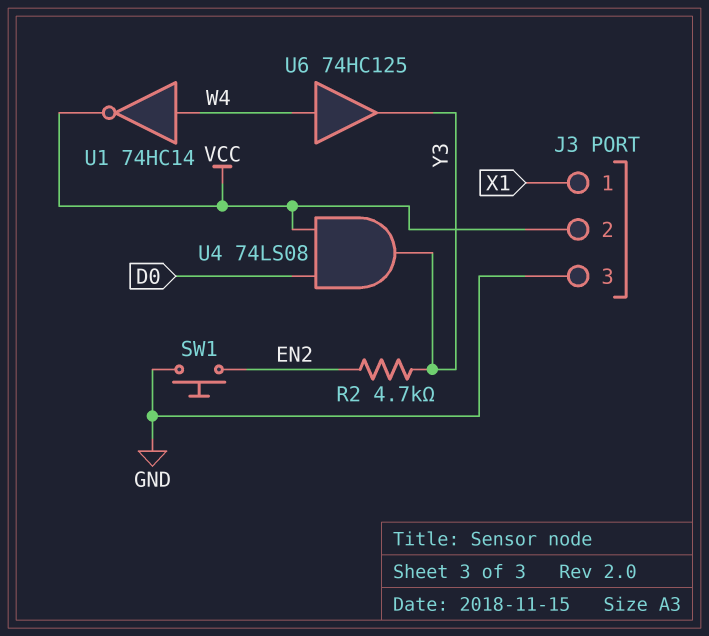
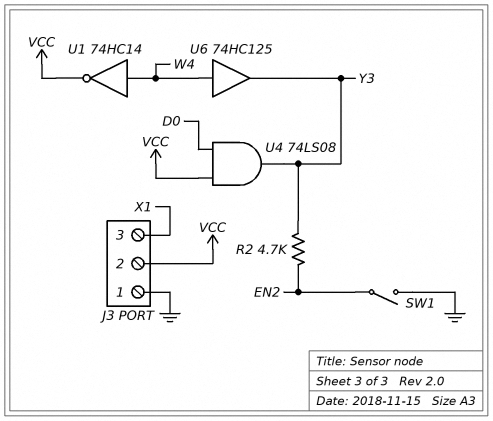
J3 pin 1: X1 -> GND
J3 pin 3: GND -> X1
SW1: button (EN2, GND) -> switch (EN2, GND)

